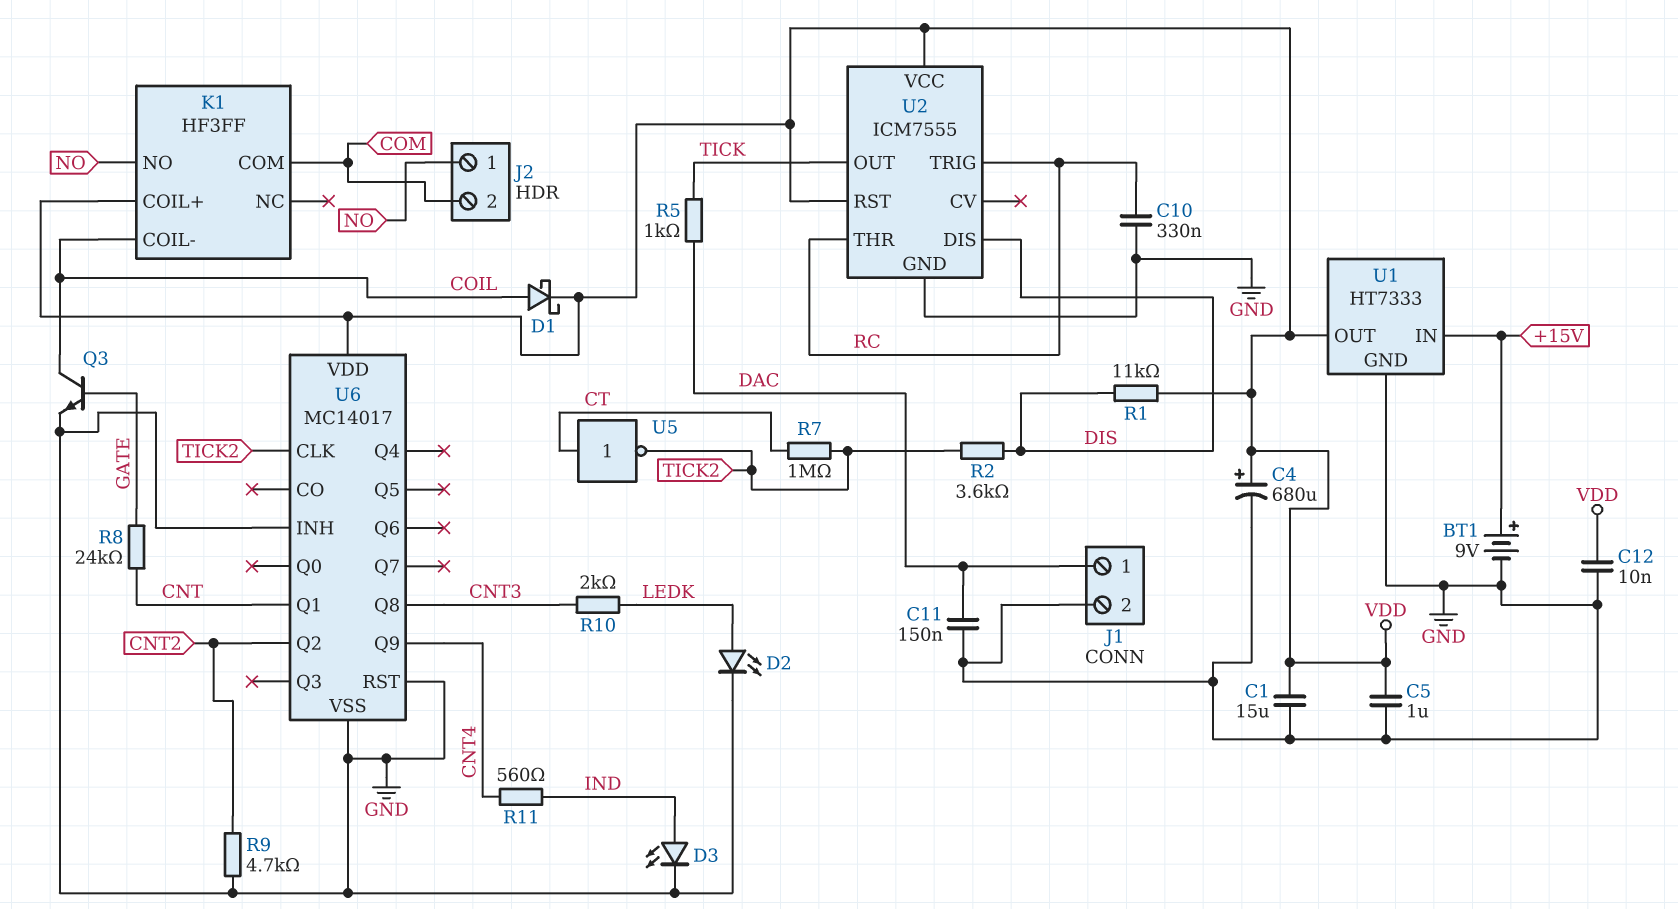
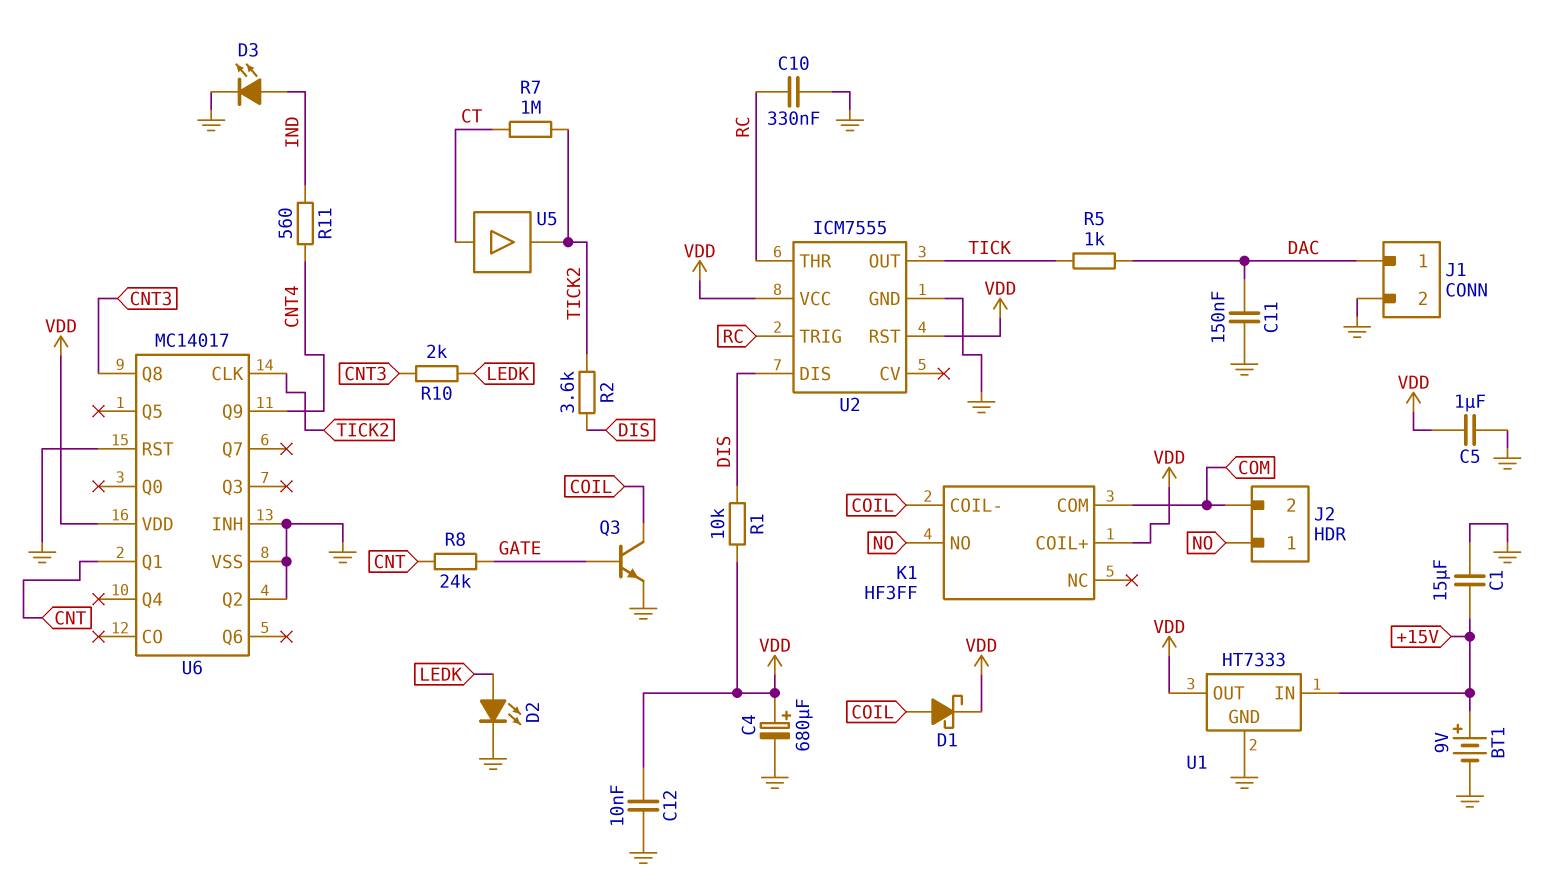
C1: 15uF (GND, VDD) -> 15uF (+15V, GND)
R1: 11k (DIS, VDD) -> 10k (DIS, VDD)
R9: 4.7k (CNT2, GND) -> none
U5: NOT (in CT, out TICK2) -> buffer (in CT, out TICK2)
U6 pin Q2: CNT2 -> GND

